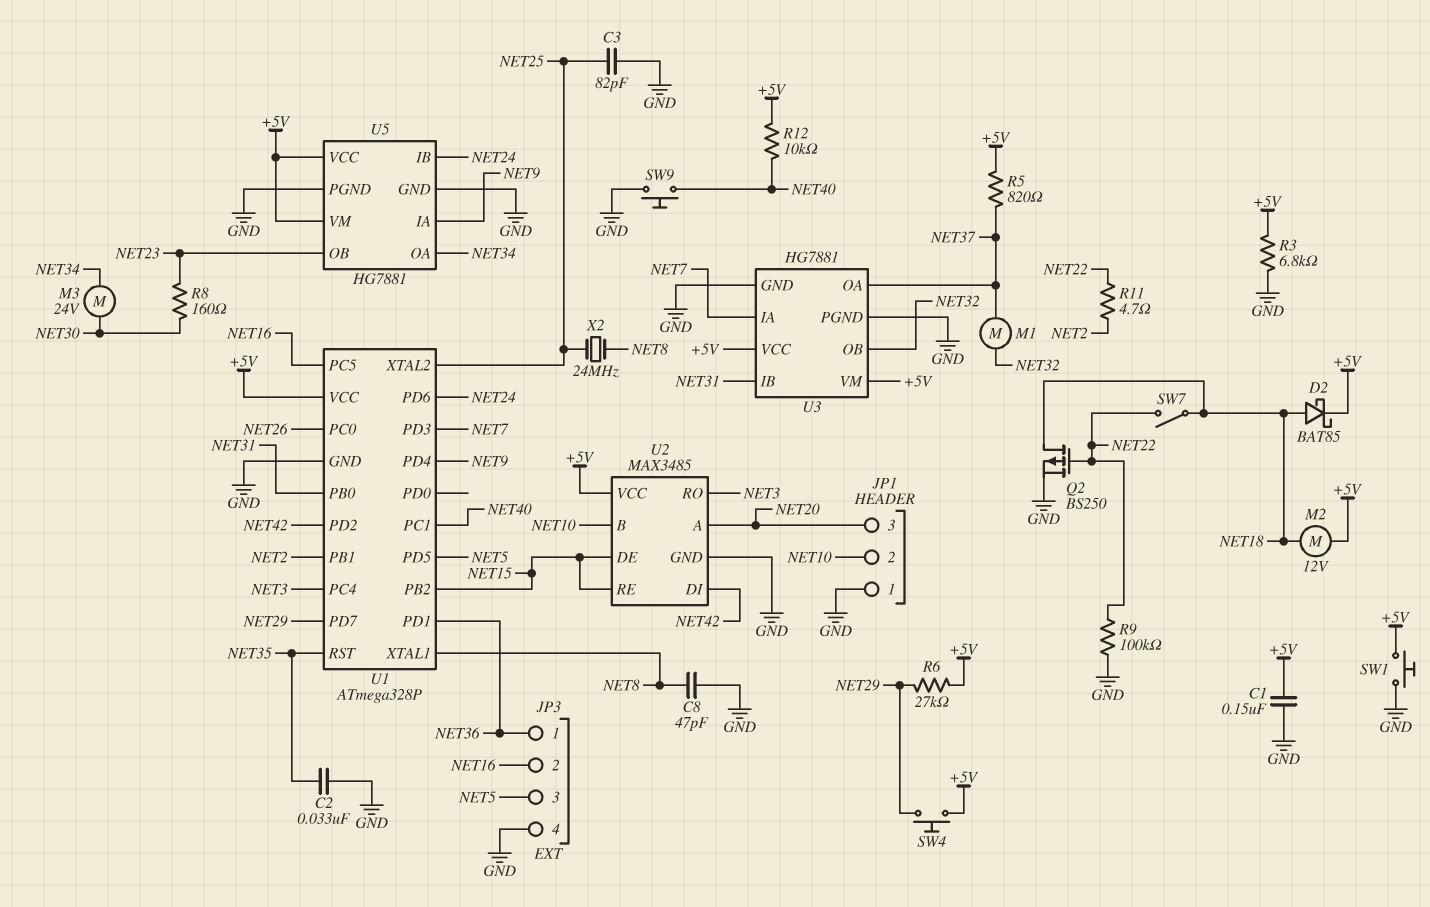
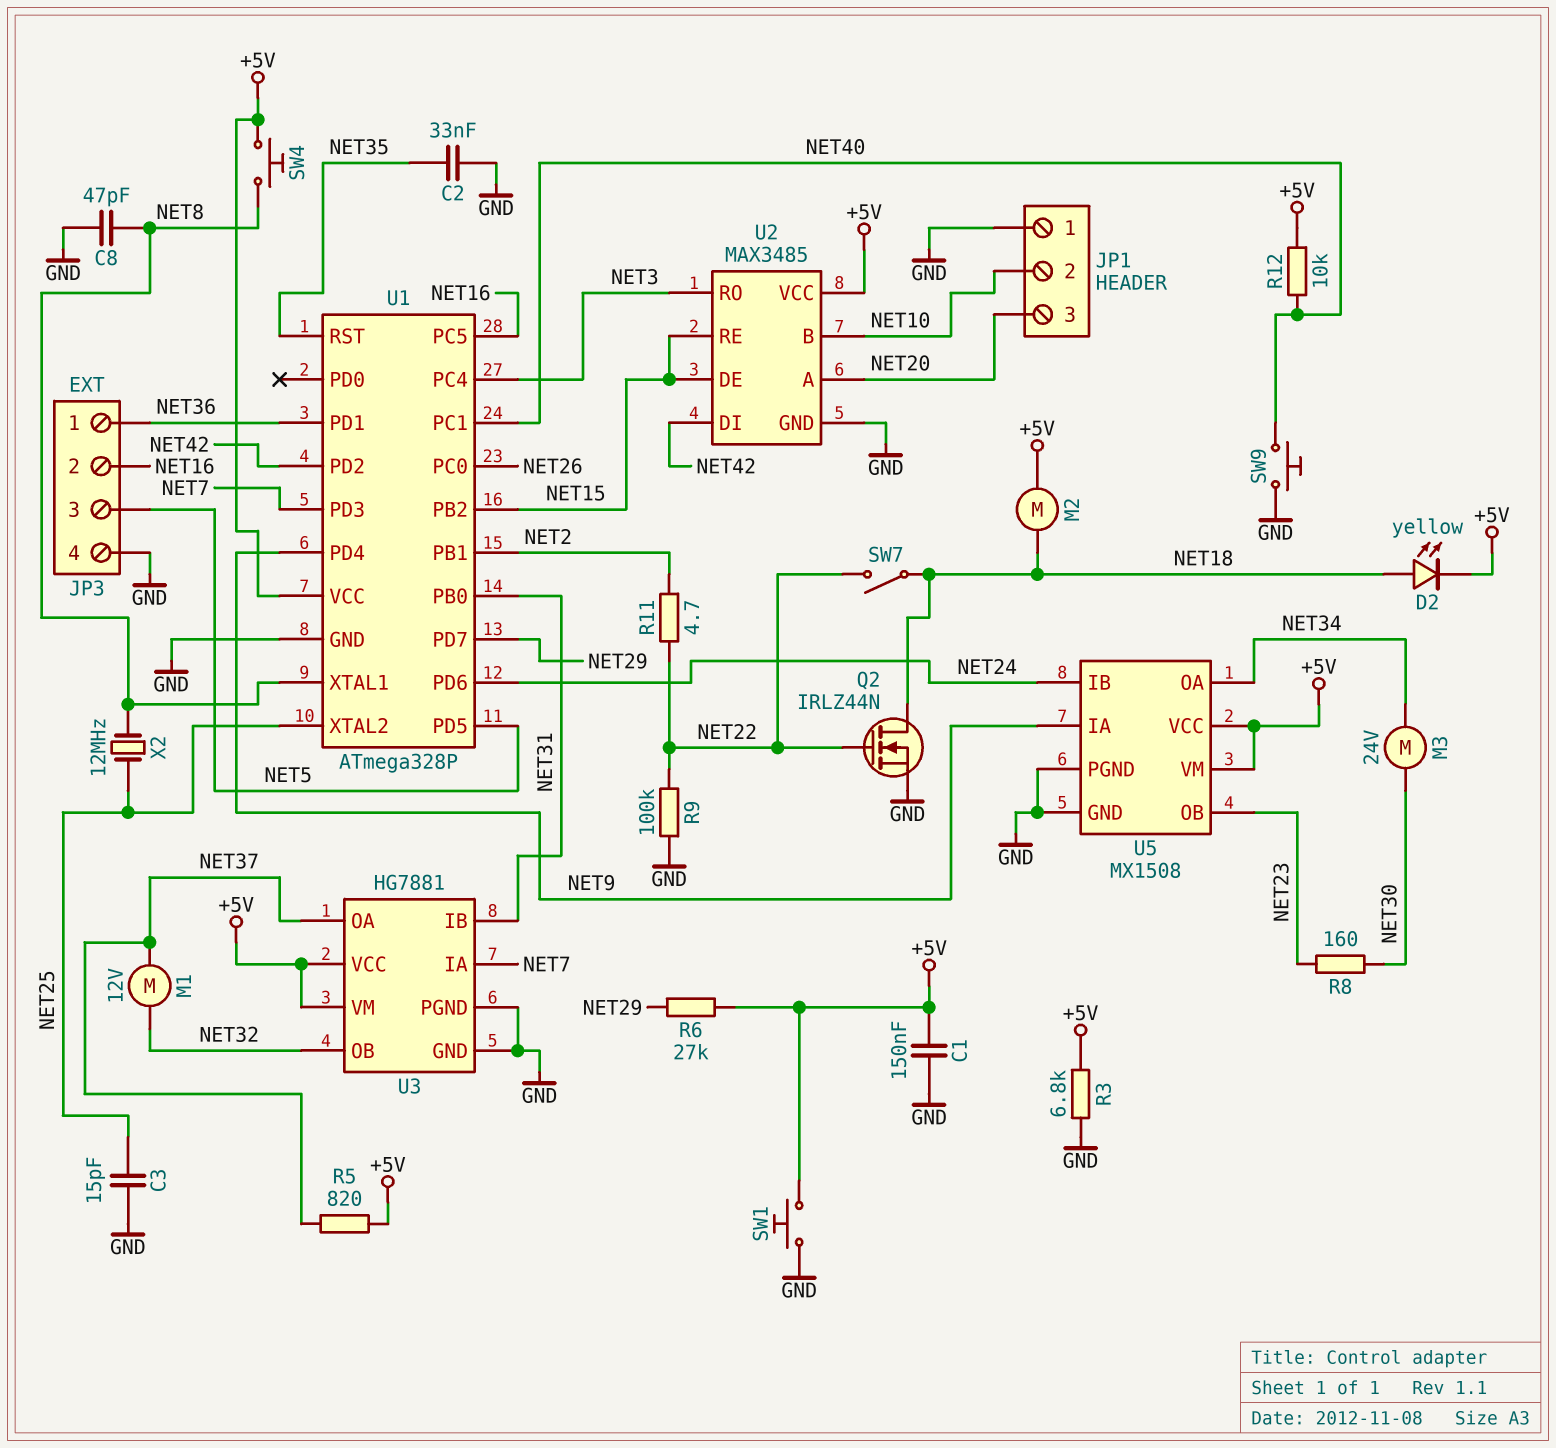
C3: 82pF (GND, NET25) -> 15pF (GND, NET25)
D2: schottky BAT85 (A NET18, K +5V) -> LED yellow (A NET18, K +5V)
M1: motor (NET32, NET37) -> motor 12V (NET32, NET37)
M2: motor 12V (+5V, NET18) -> motor (+5V, NET18)
Q2: PMOS BS250 (G NET22, D NET18, S GND) -> NMOS IRLZ44N (G NET22, D NET18, S GND)
SW4: button (+5V, NET29) -> button (+5V, NET8)
U5: HG7881 -> MX1508
X2: 24MHz (NET8, NET25) -> 12MHz (NET8, NET25)

